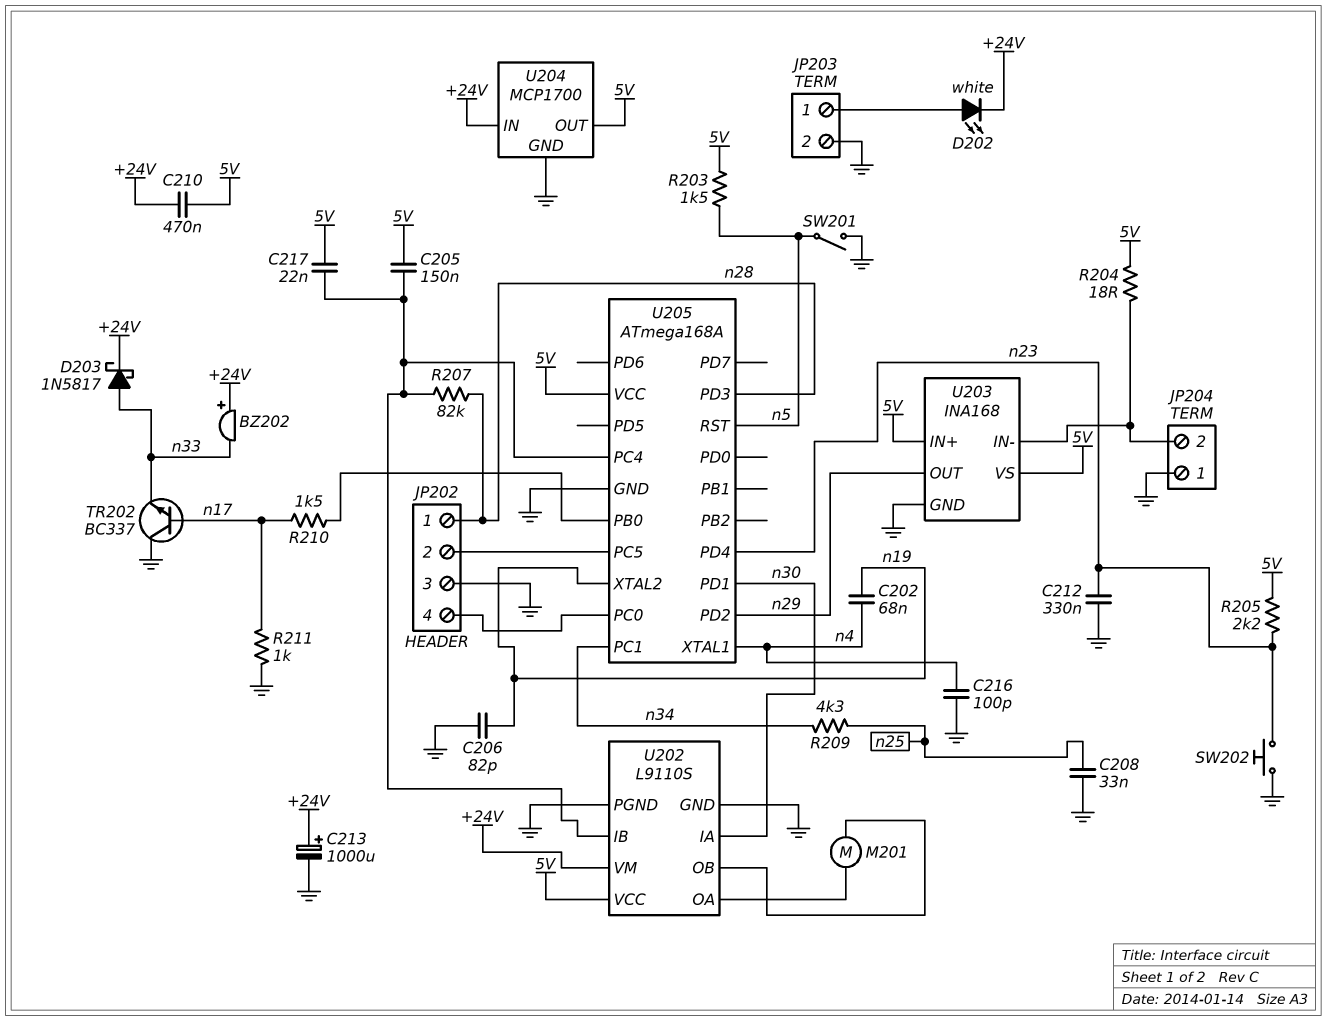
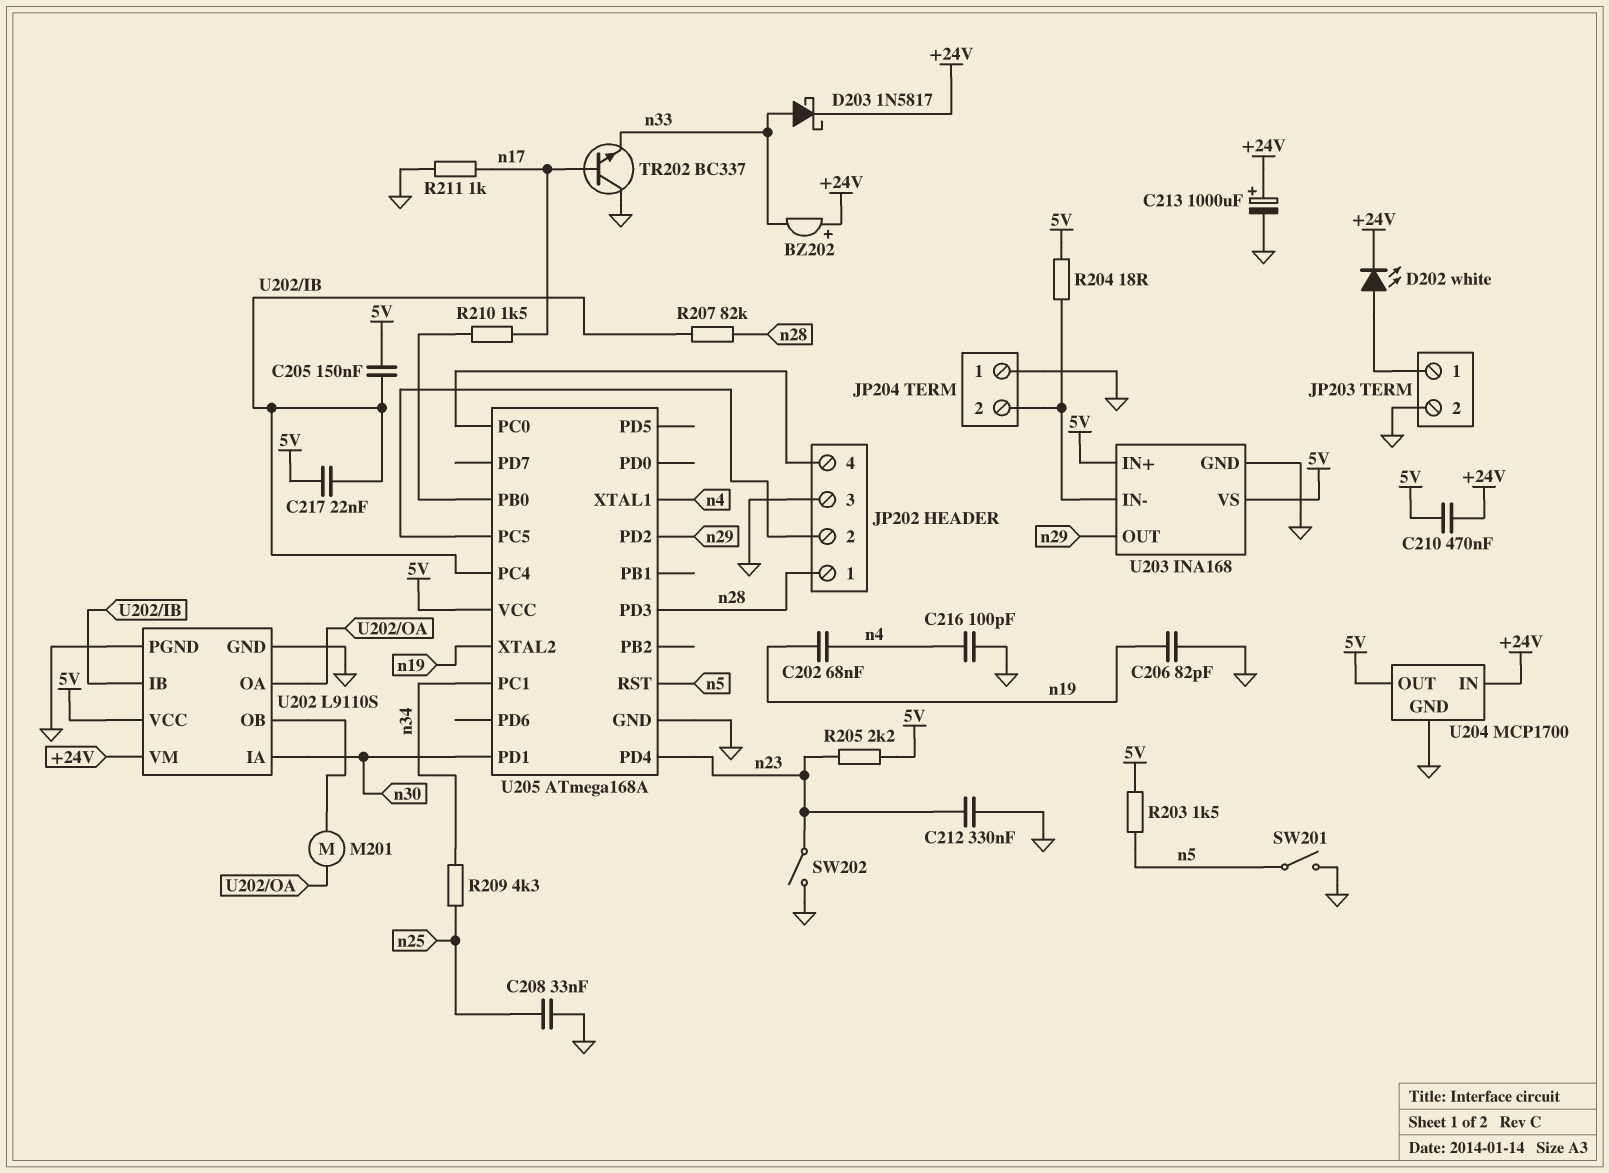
SW202: button (GND, n23) -> switch (GND, n23)

